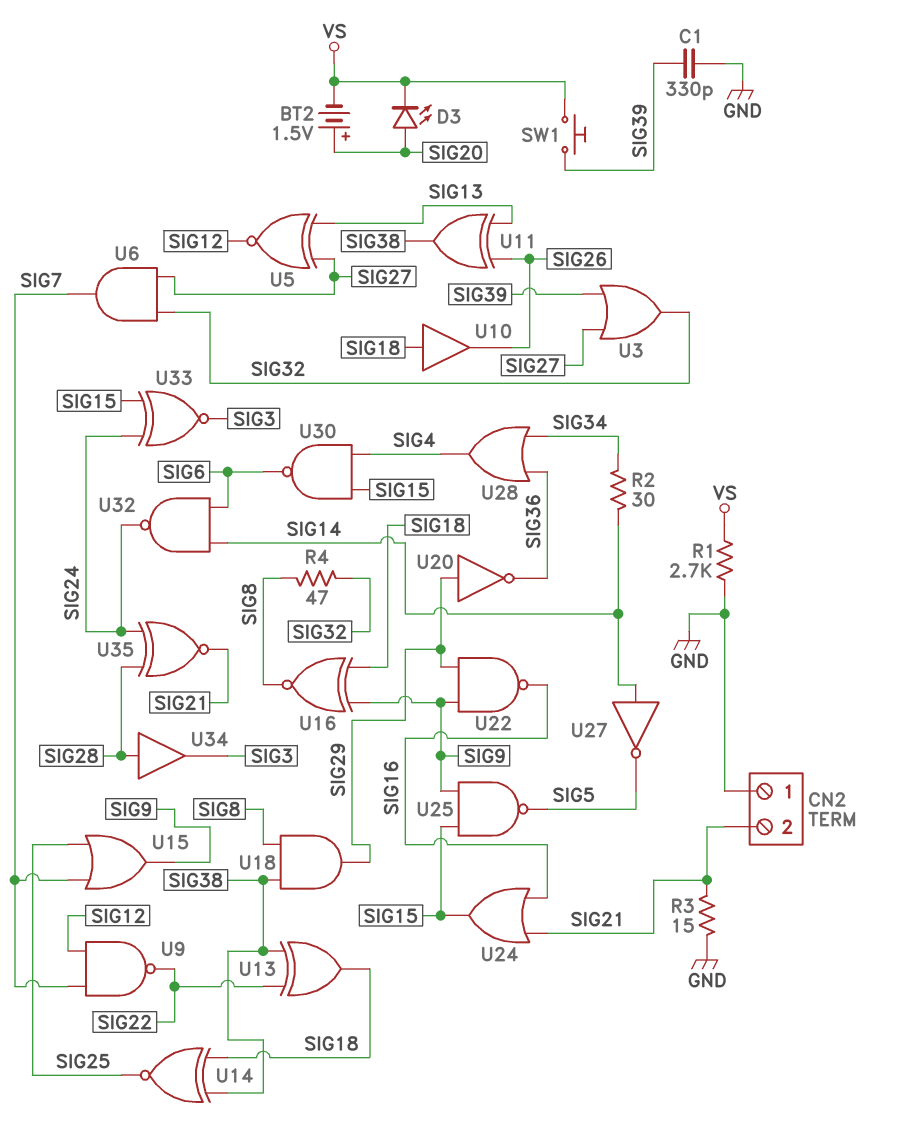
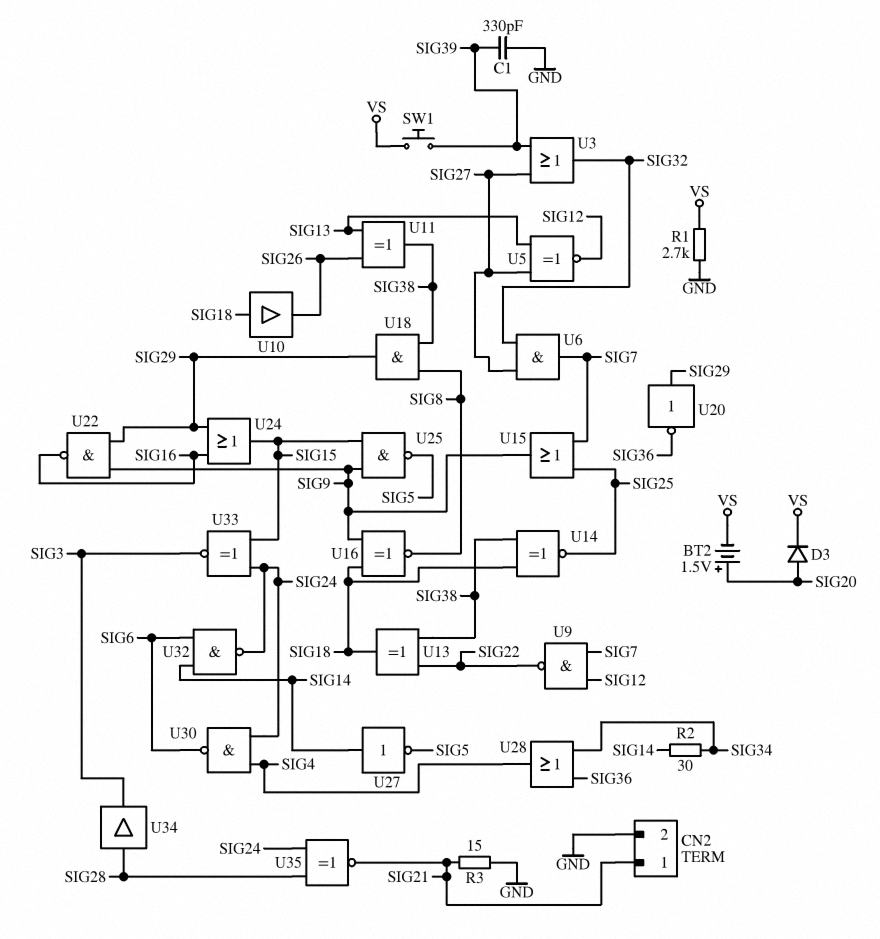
CN2 pin 1: GND -> SIG21
CN2 pin 2: SIG21 -> GND
D3: LED (A SIG20, K VS) -> diode (A SIG20, K VS)
R4: 47 (SIG8, SIG32) -> none
U24: OR (in SIG16, in SIG21, out SIG15) -> OR (in SIG16, in SIG29, out SIG15)
U30: NAND (in SIG4, in SIG15, out SIG6) -> NAND (in SIG4, in SIG24, out SIG6)

